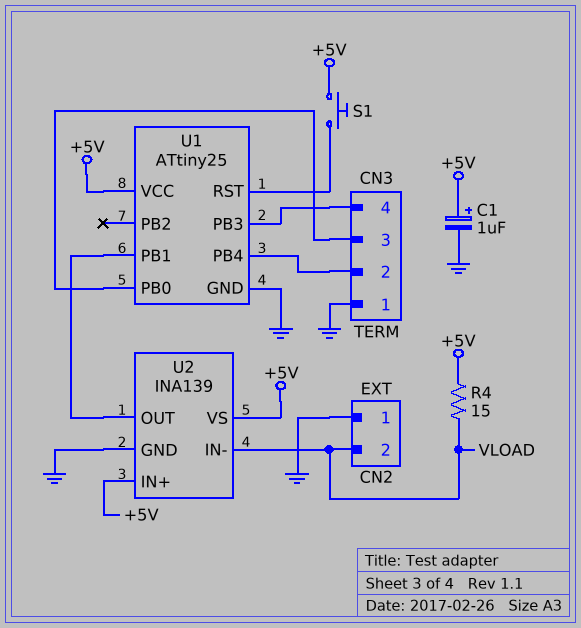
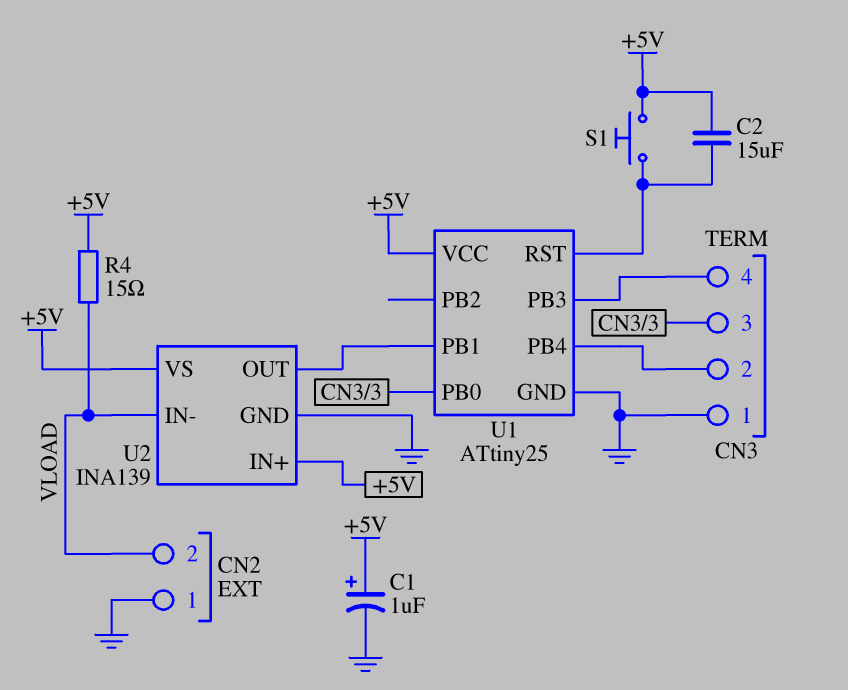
C2: none -> 15uF (+5V, U1/RST)

